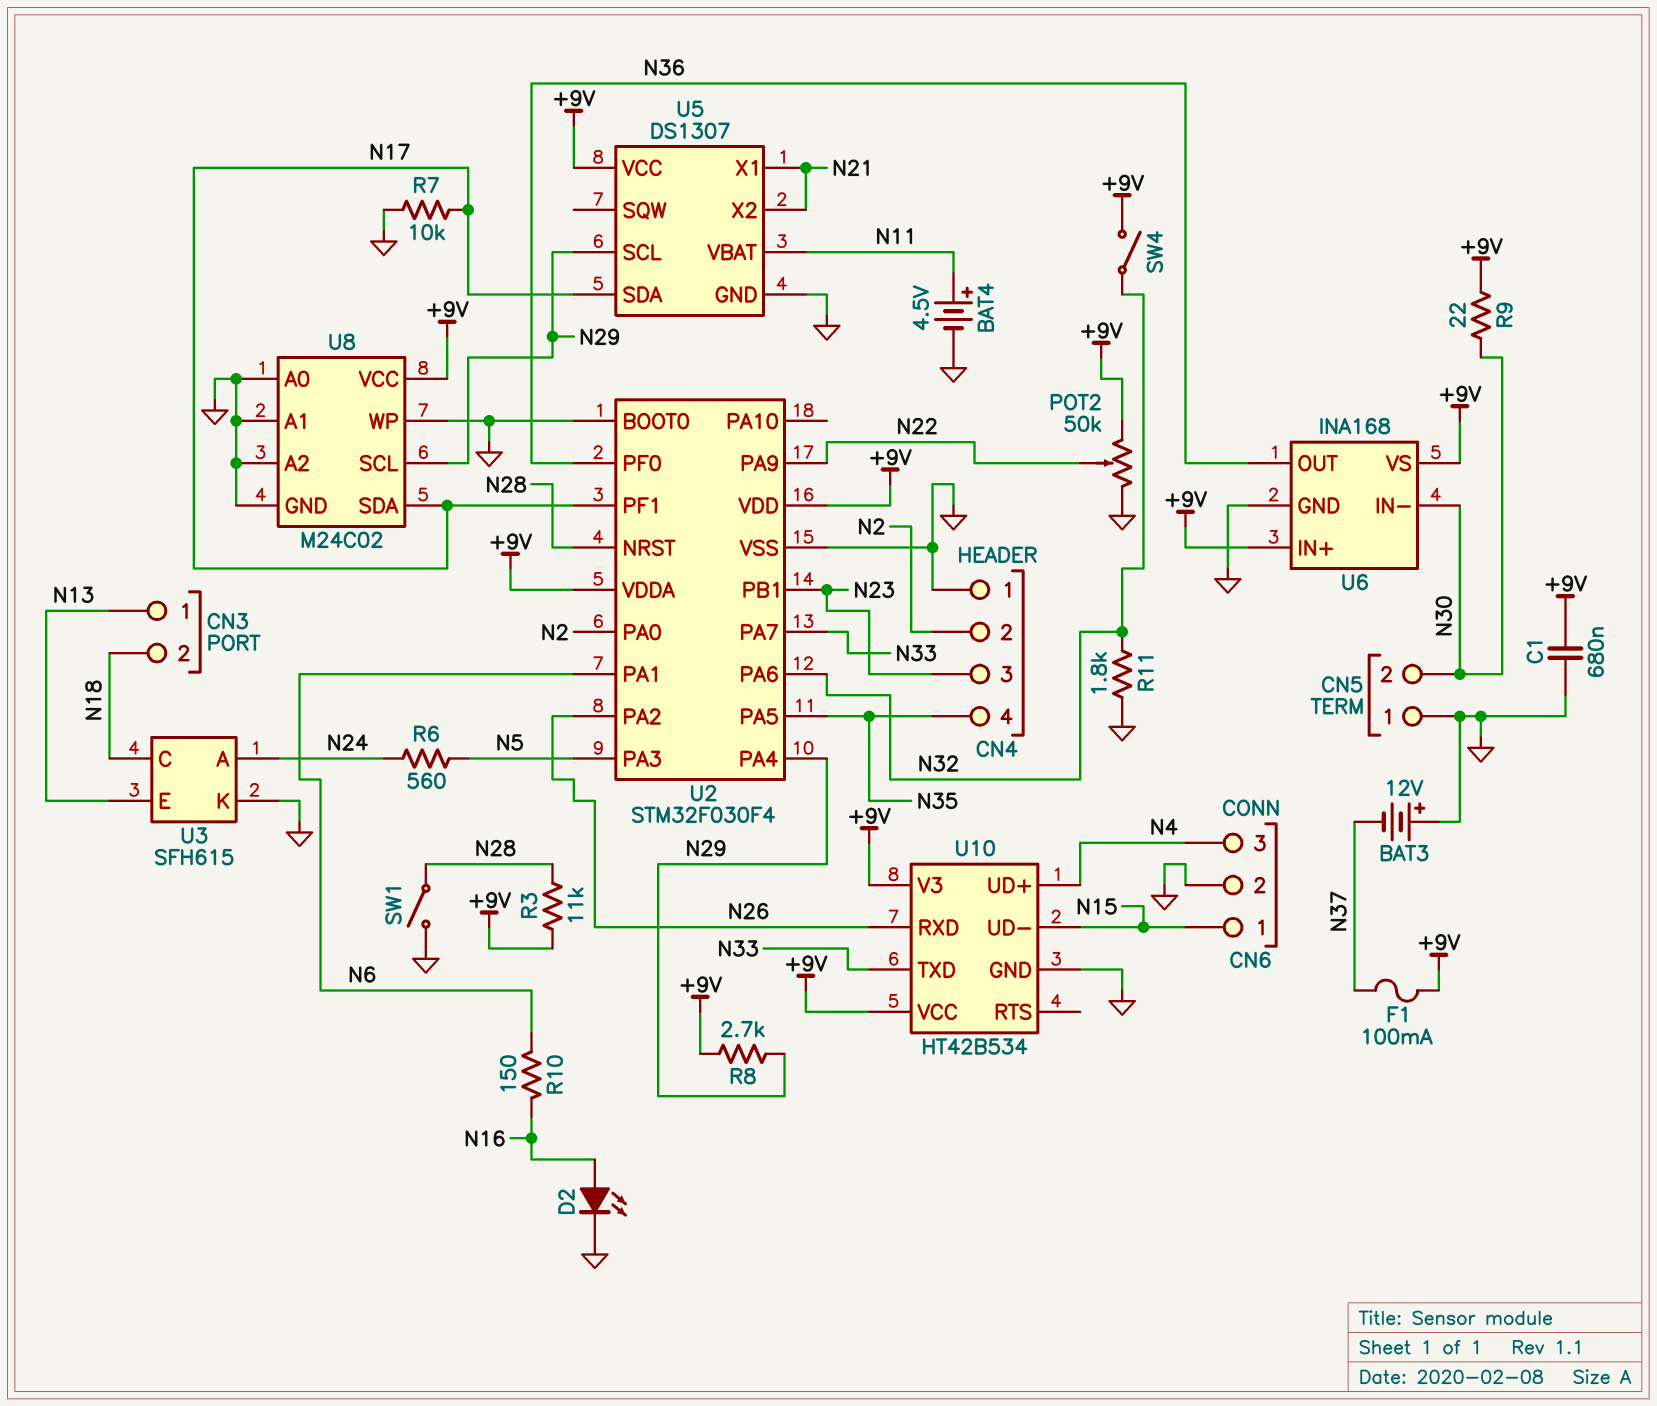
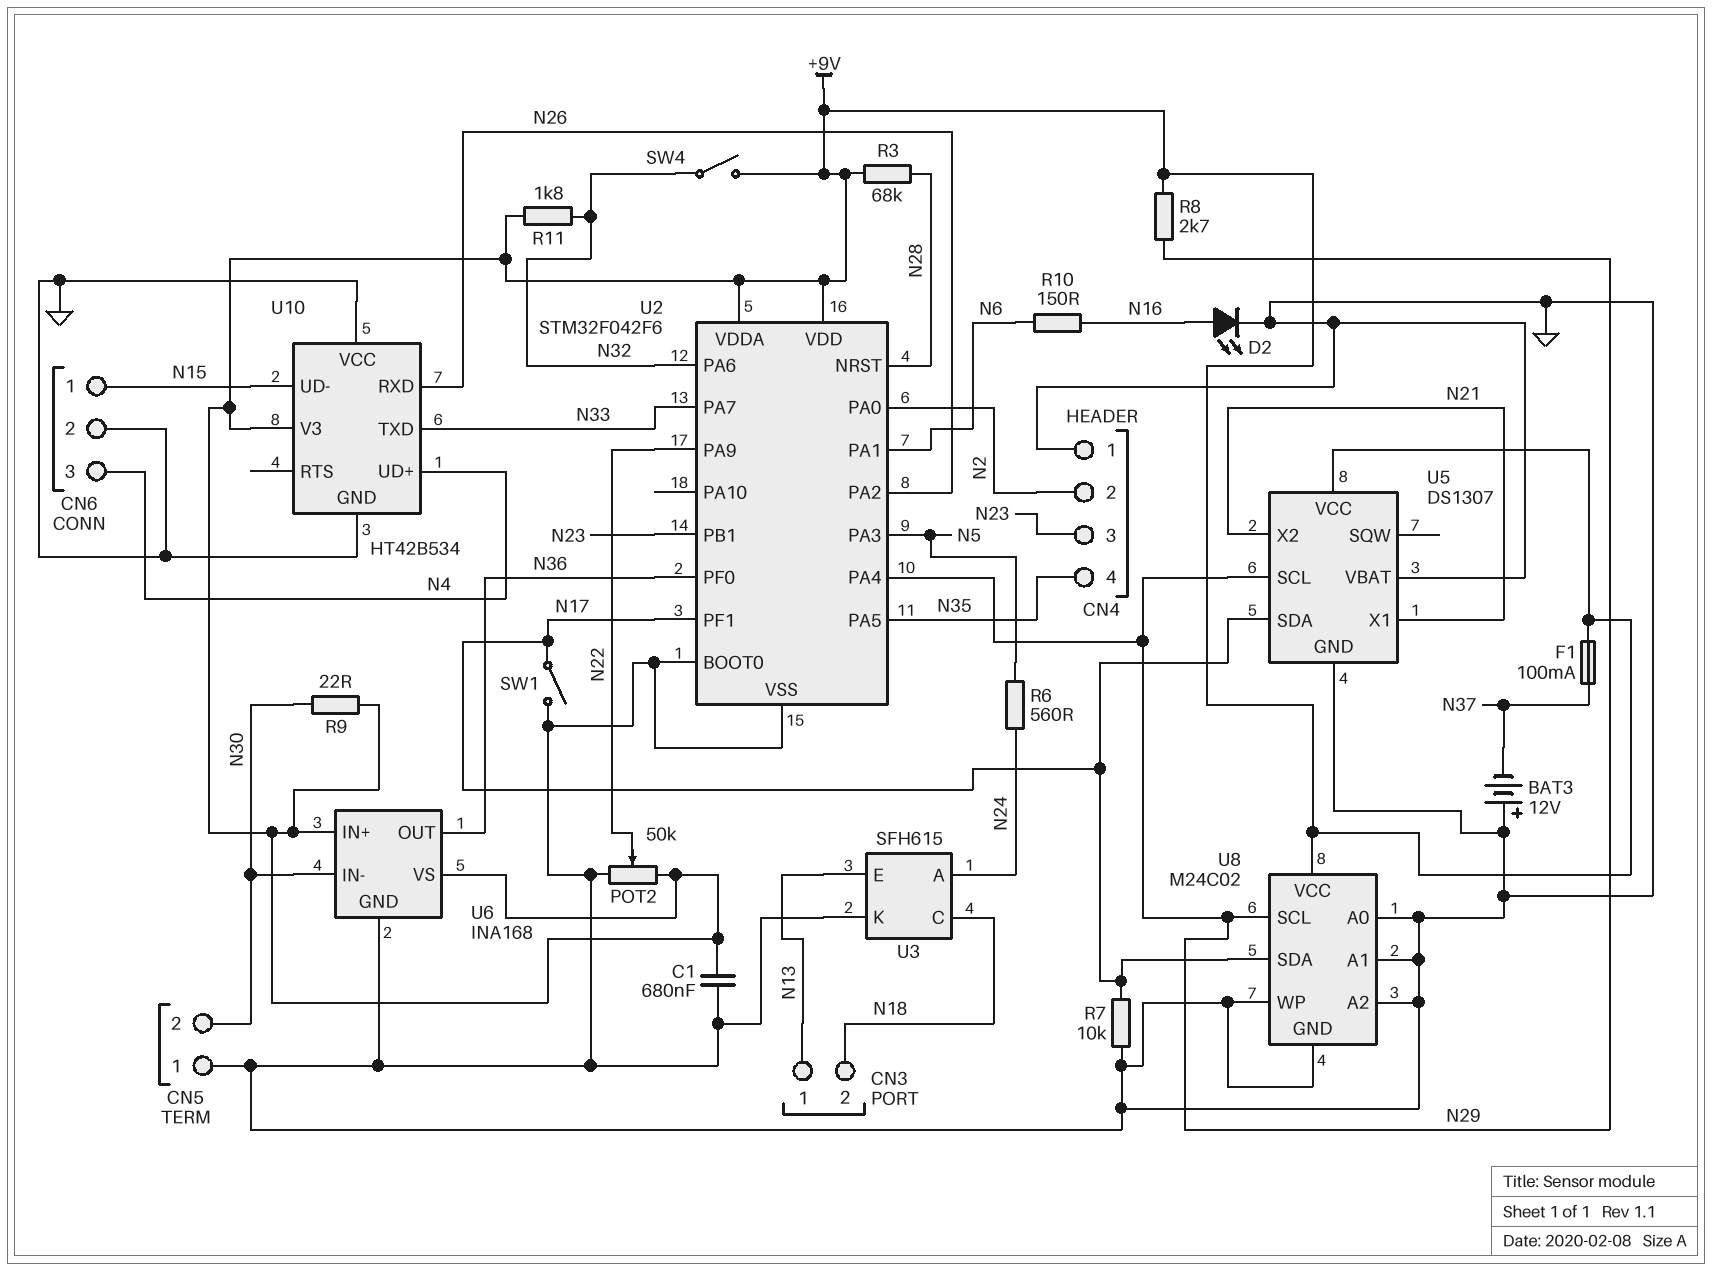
BAT4: 4.5V (plus N11, minus GND) -> none
R3: 11k (+9V, N28) -> 68k (+9V, N28)
R11: 1.8k (GND, N32) -> 1.8k (+9V, N32)
SW1: switch (GND, N28) -> switch (GND, N17)
U2: STM32F030F4 -> STM32F042F6
U5 pin VBAT: N11 -> GND
U10 pin VCC: +9V -> GND

